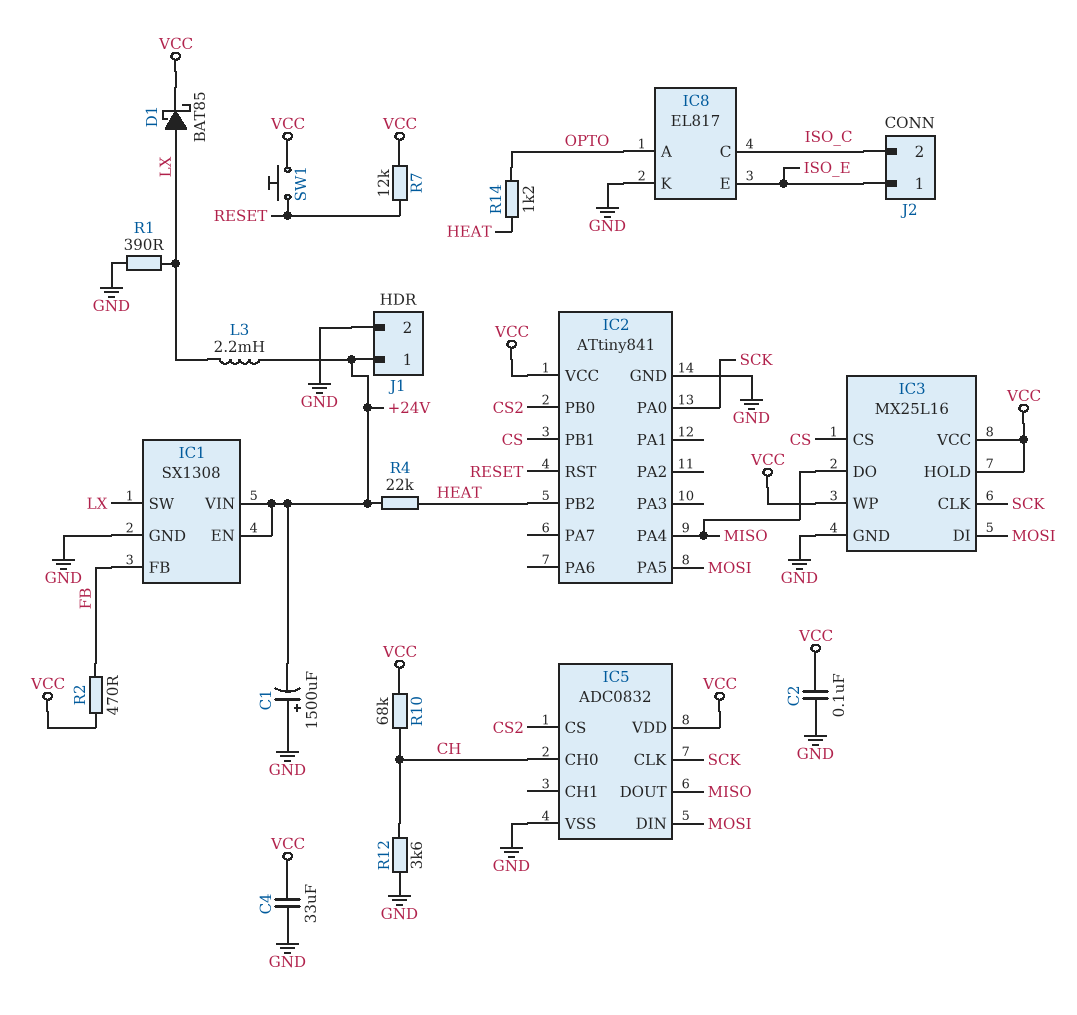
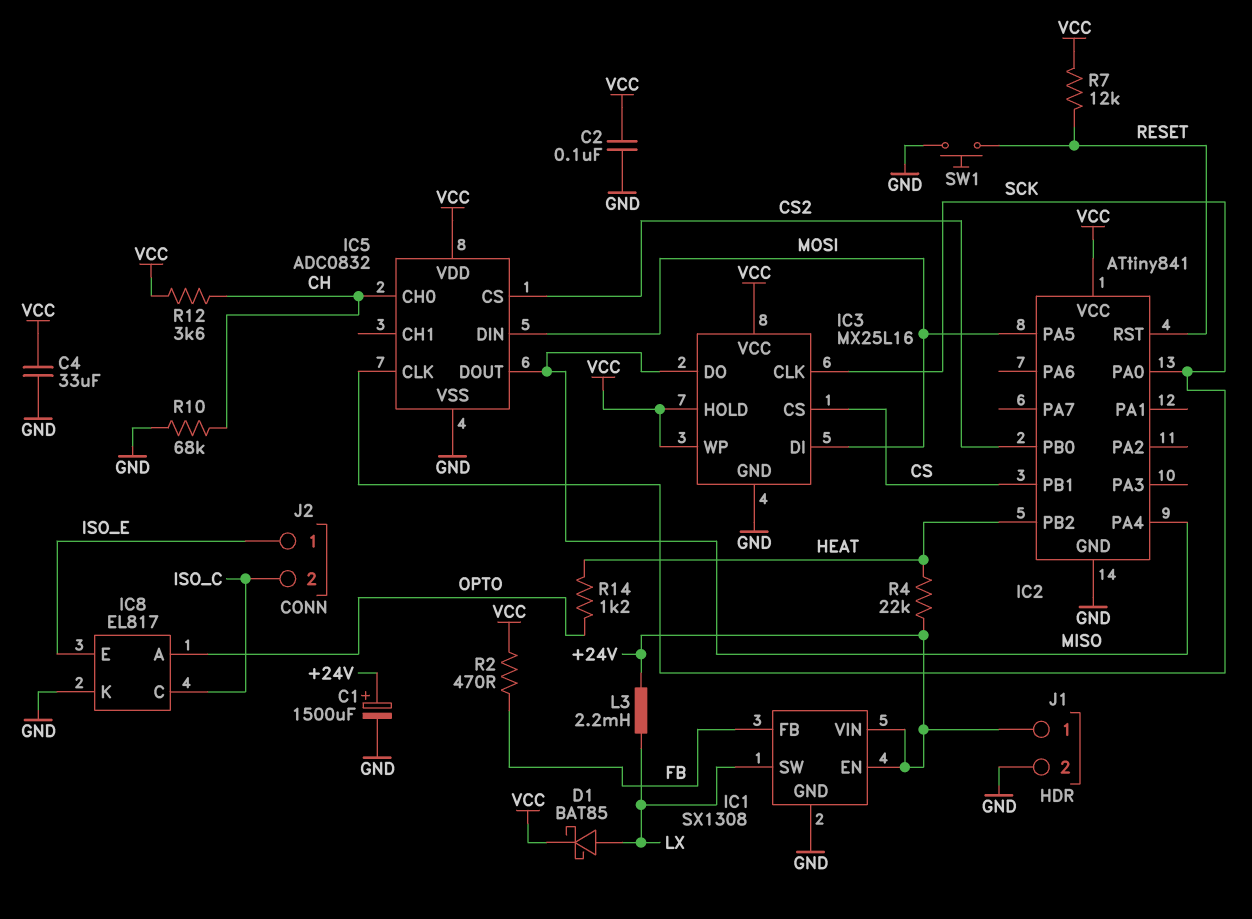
C1: 1500uF (plus GND, minus +24V) -> 1500uF (plus +24V, minus GND)
R1: 390 (GND, LX) -> none
R10: 68k (CH, VCC) -> 68k (CH, GND)
R12: 3.6k (CH, GND) -> 3.6k (CH, VCC)
SW1: button (RESET, VCC) -> button (GND, RESET)

